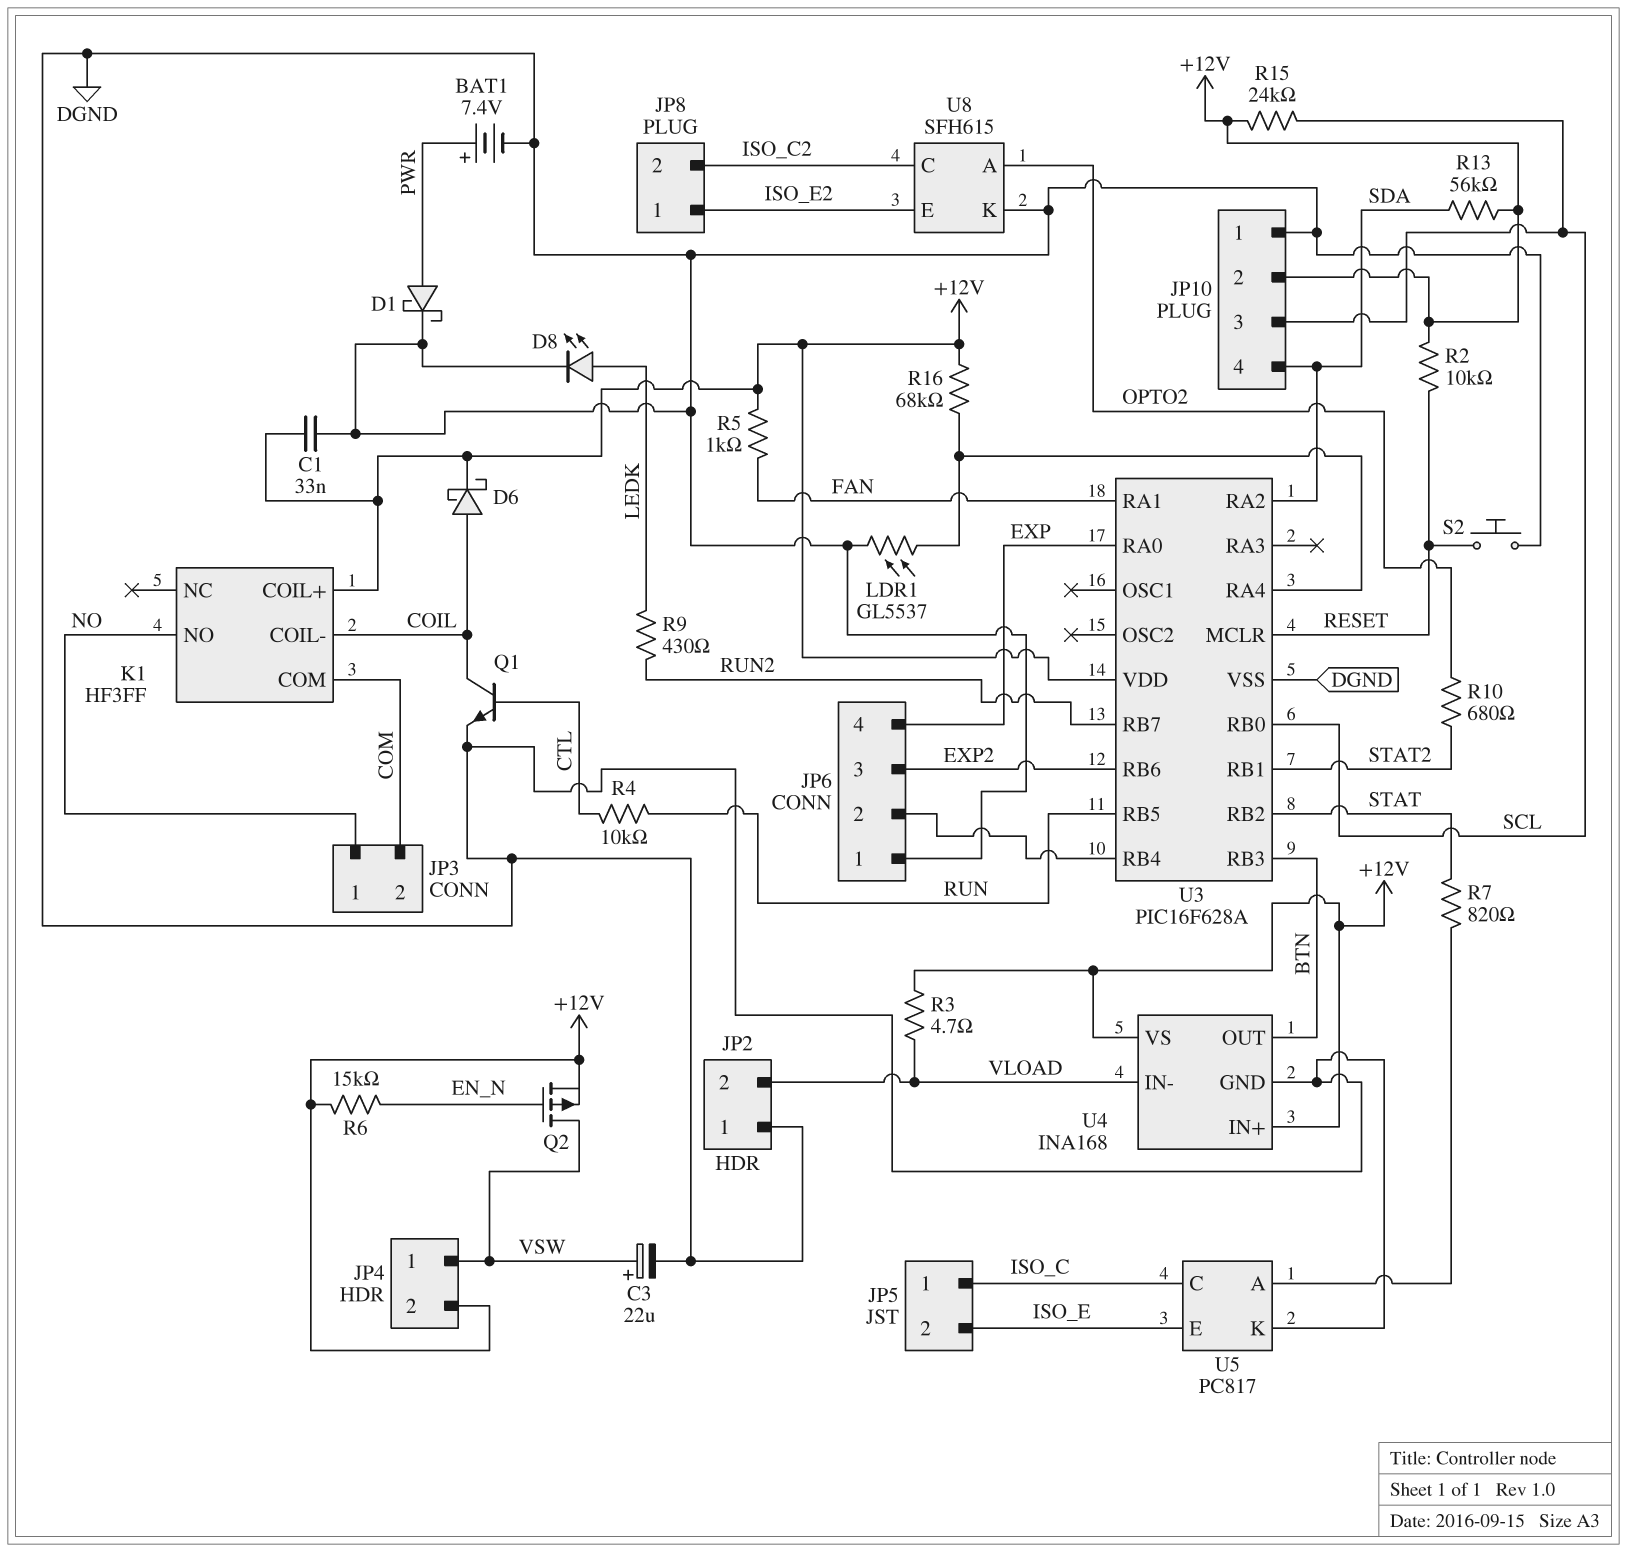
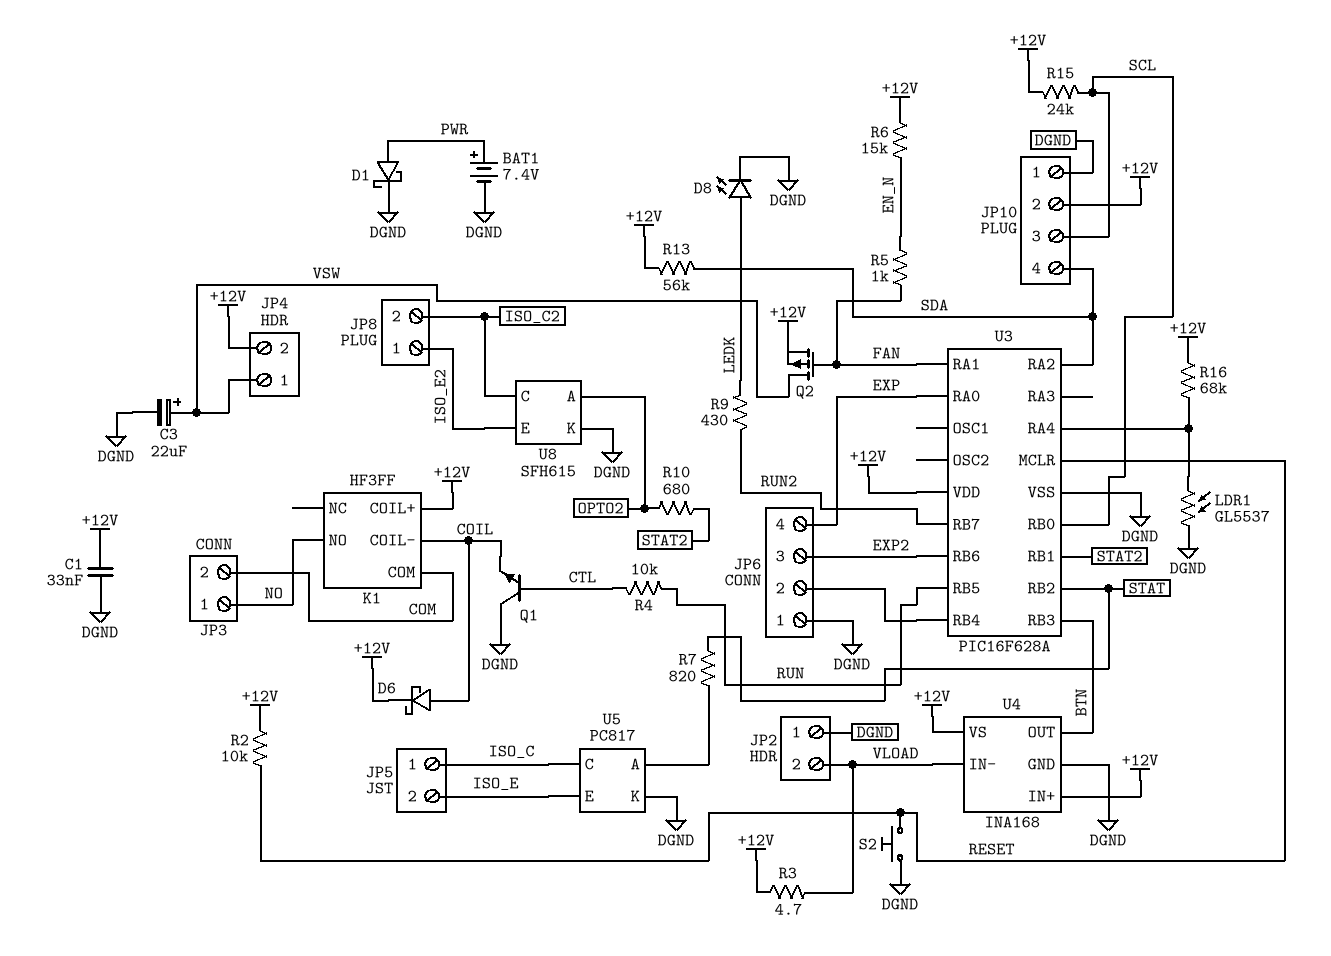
Q1: NPN (B CTL, C COIL, E DGND) -> NPN (B CTL, C DGND, E COIL)
Q2: PMOS (G EN_N, D VSW, S +12V) -> PMOS (G FAN, D VSW, S +12V)
R5: 1k (+12V, FAN) -> 1k (EN_N, FAN)

